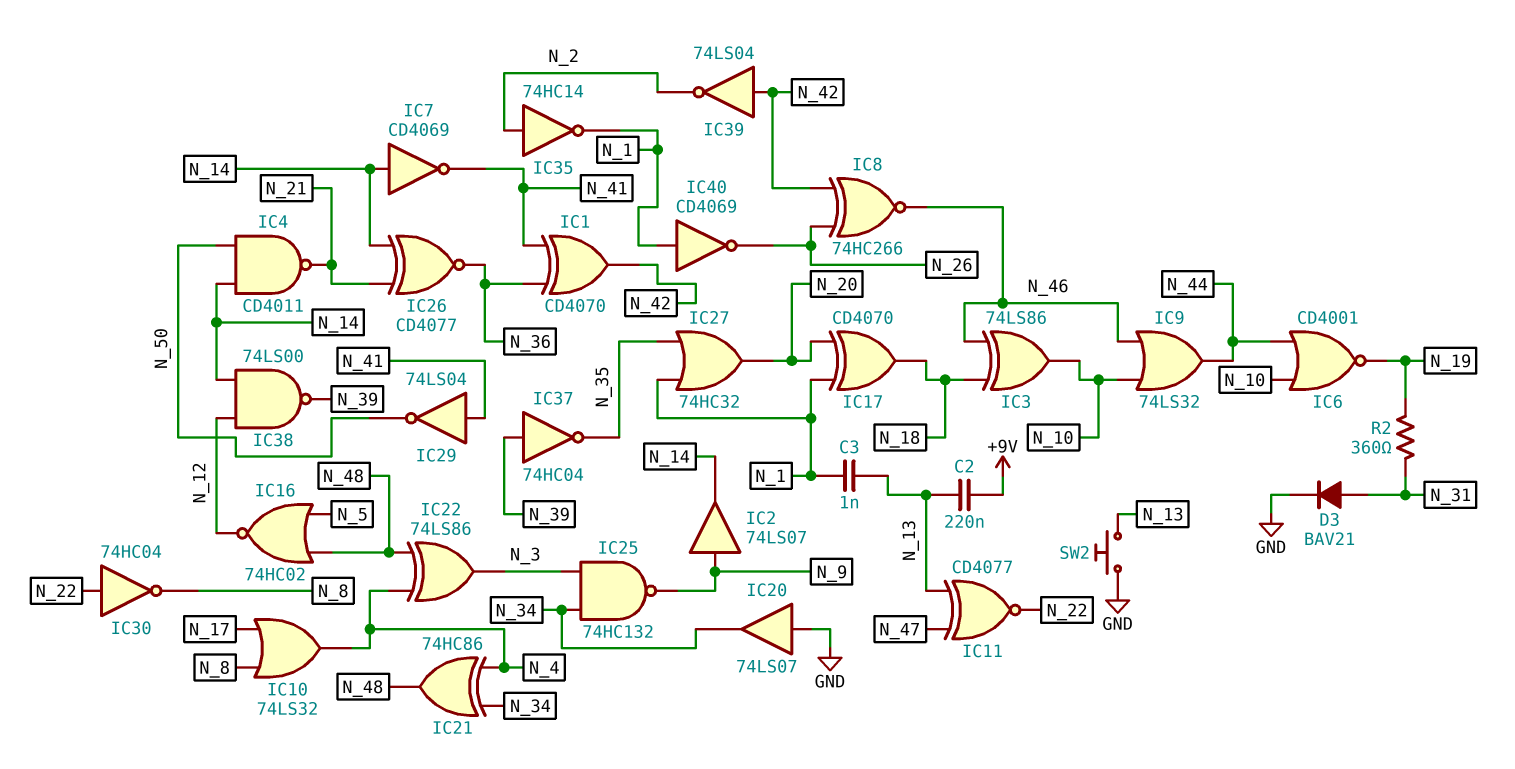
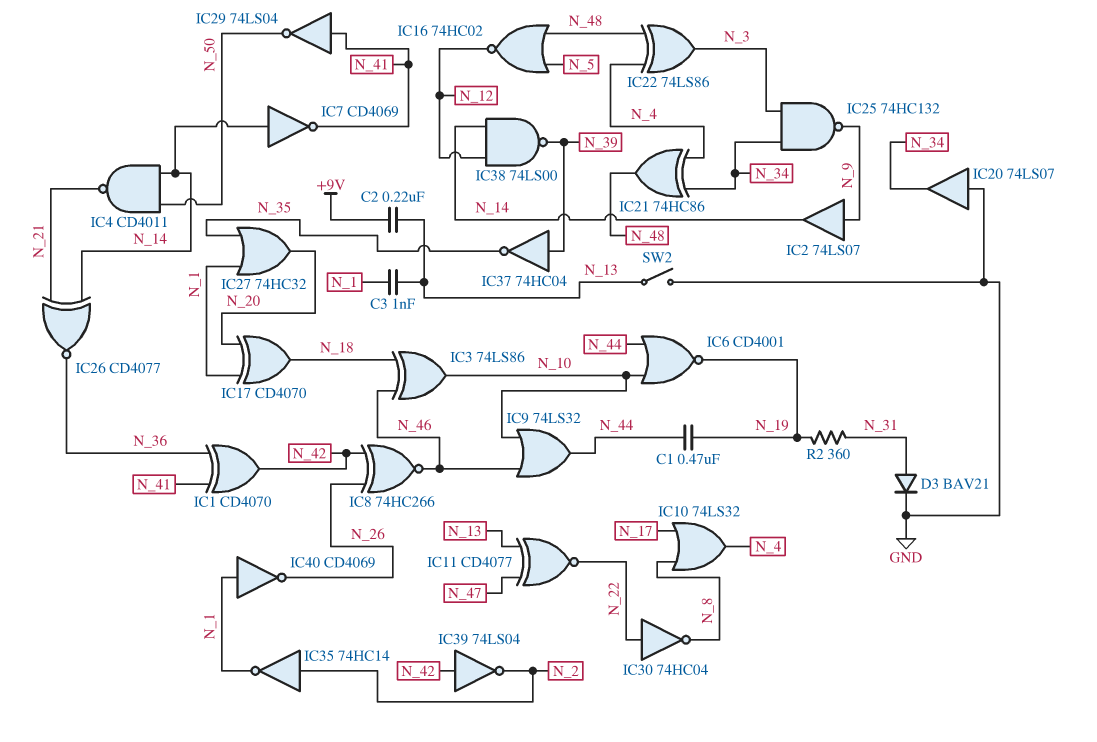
C1: none -> 470nF (N_19, N_44)
SW2: button (GND, N_13) -> switch (GND, N_13)

